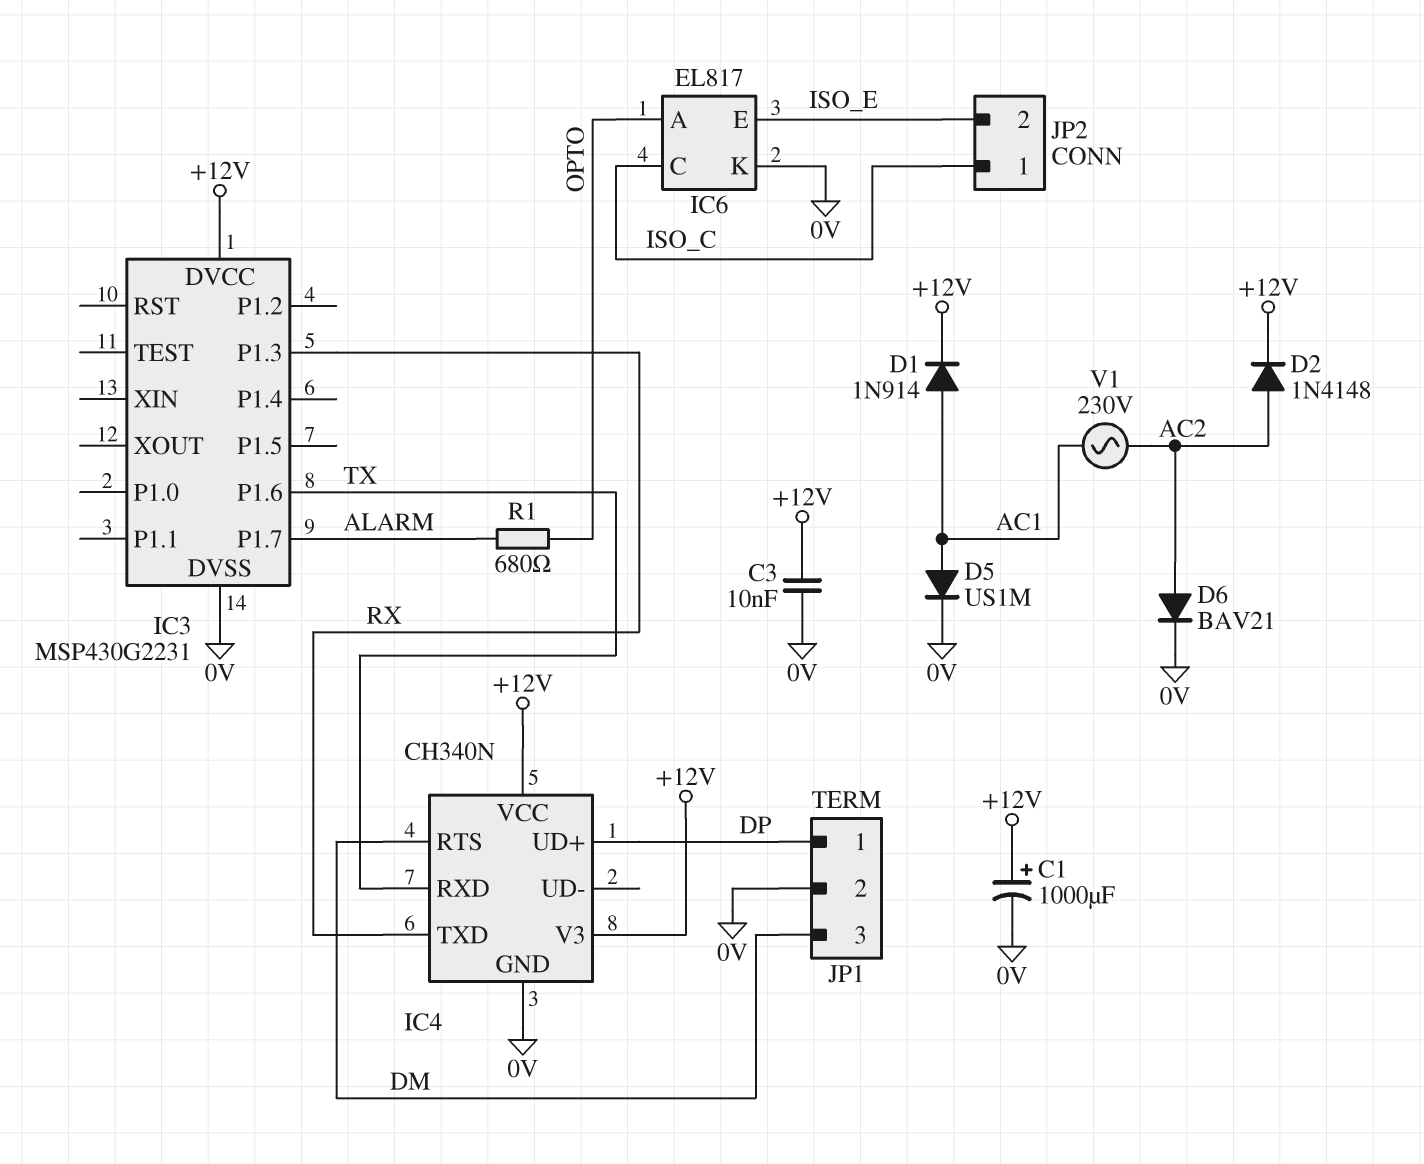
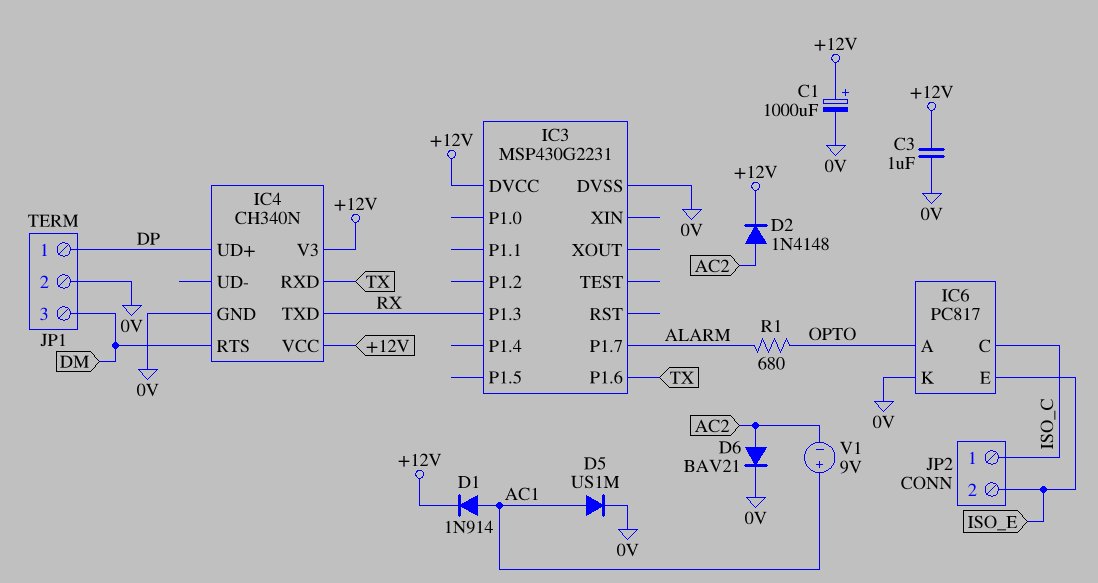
C3: 10nF (+12V, 0V) -> 1uF (+12V, 0V)
IC6: EL817 -> PC817
V1: AC 230V (AC1, AC2) -> 9V (plus AC1, minus AC2)

